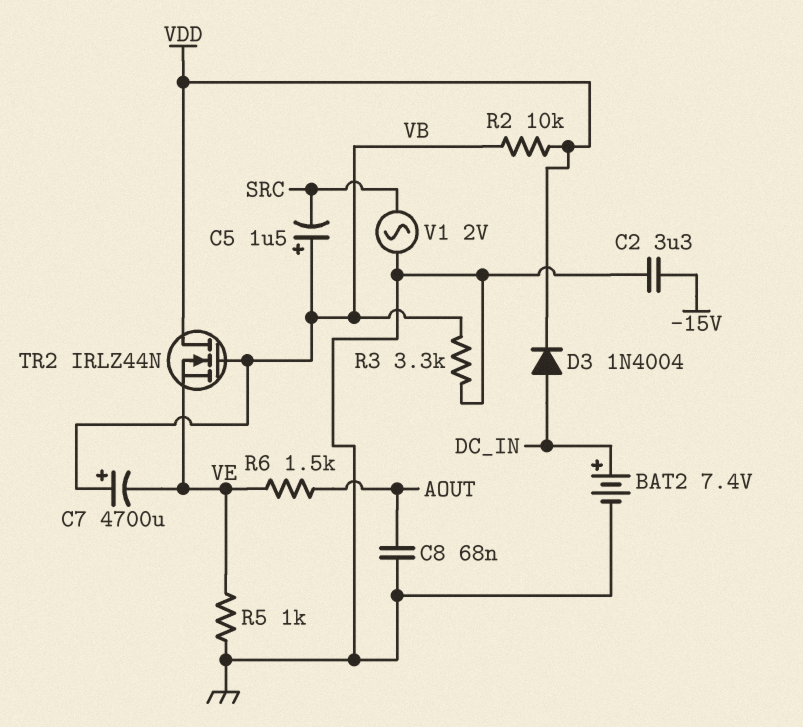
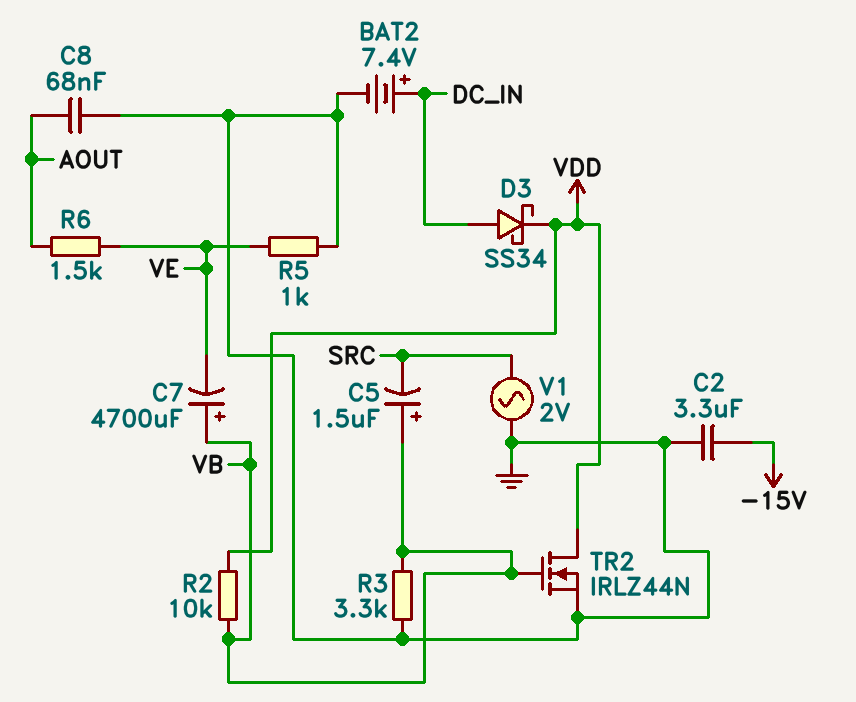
D3: diode 1N4004 (A DC_IN, K VDD) -> schottky SS34 (A DC_IN, K VDD)
TR2: NMOS IRLZ44N (G VB, D VDD, S VE) -> NMOS IRLZ44N (G VB, D VDD, S GND)

